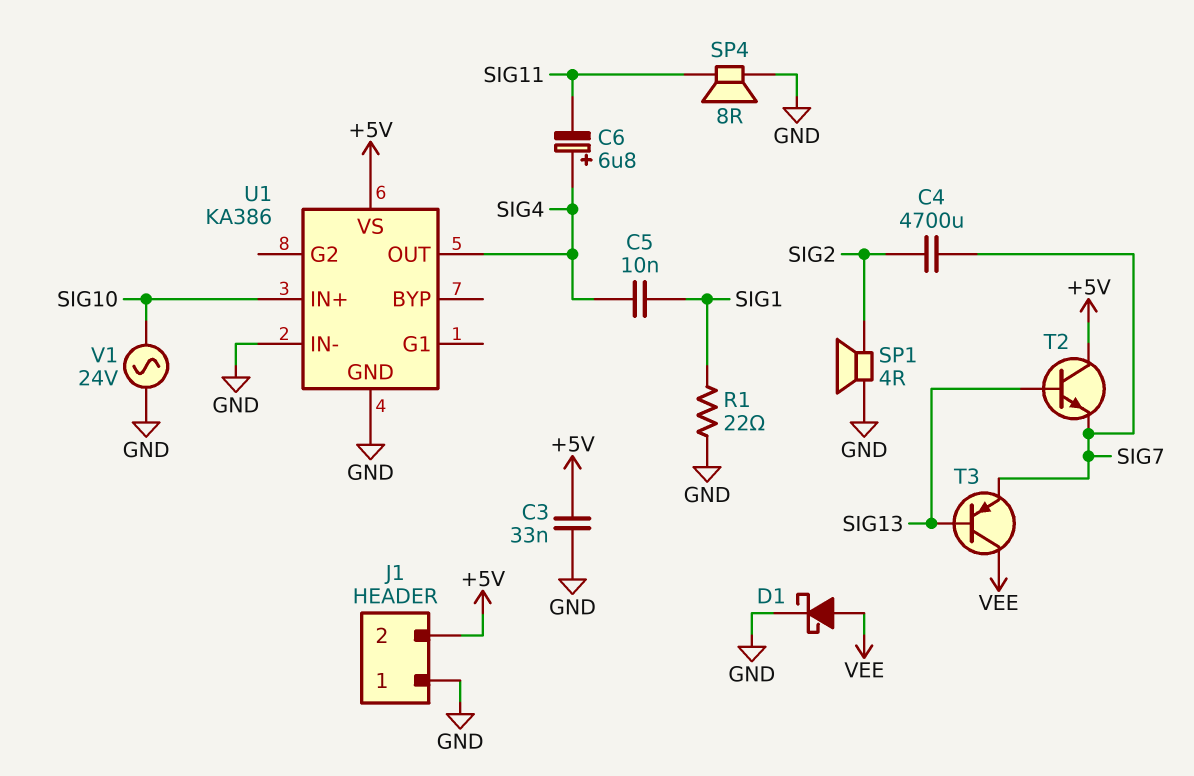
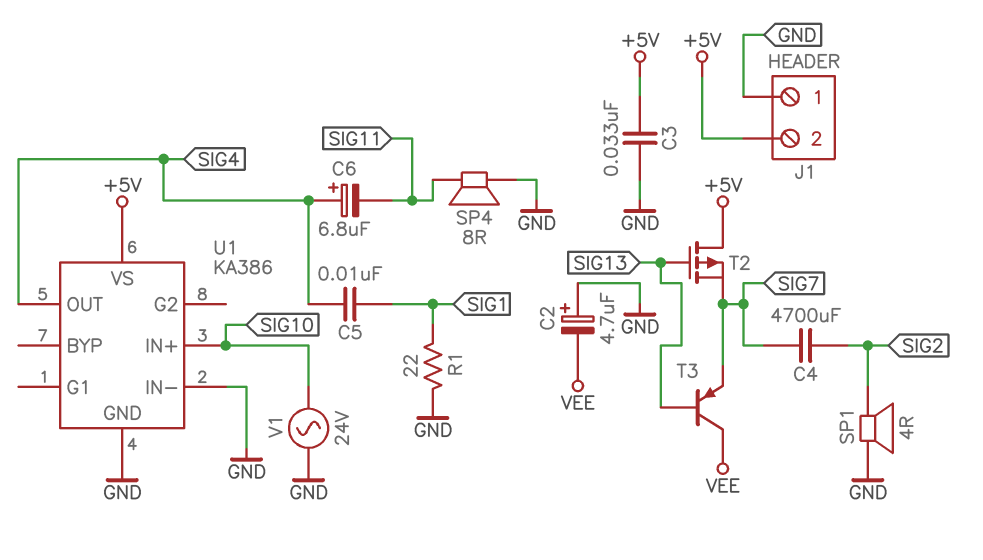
C2: none -> 4.7uF (plus GND, minus VEE)
D1: schottky (A VEE, K GND) -> none
T2: NPN (B SIG13, C +5V, E SIG7) -> PMOS (G SIG13, D +5V, S SIG7)

